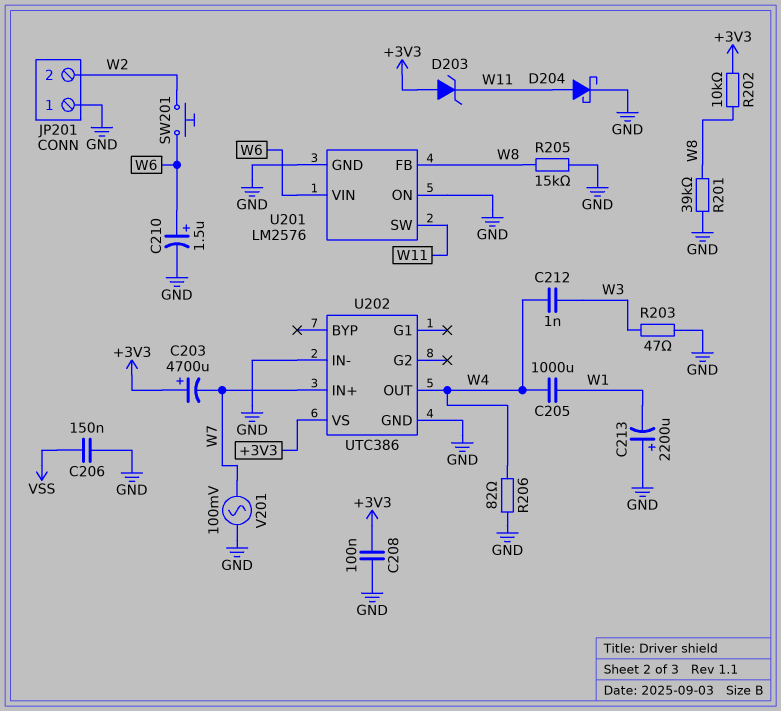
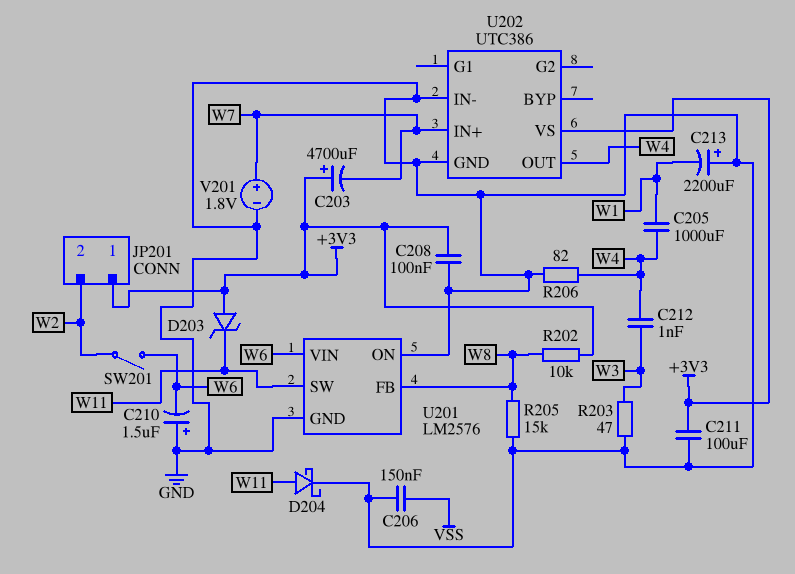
C210: 1.5uF (plus W6, minus GND) -> 1.5uF (plus GND, minus W6)
C211: none -> 100uF (+3V3, GND)
JP201 pin 1: GND -> +3V3
R201: 39k (GND, W8) -> none
SW201: button (W2, W6) -> switch (W2, W6)
V201: AC 100mV (GND, W7) -> 1.8V (plus W7, minus GND)

